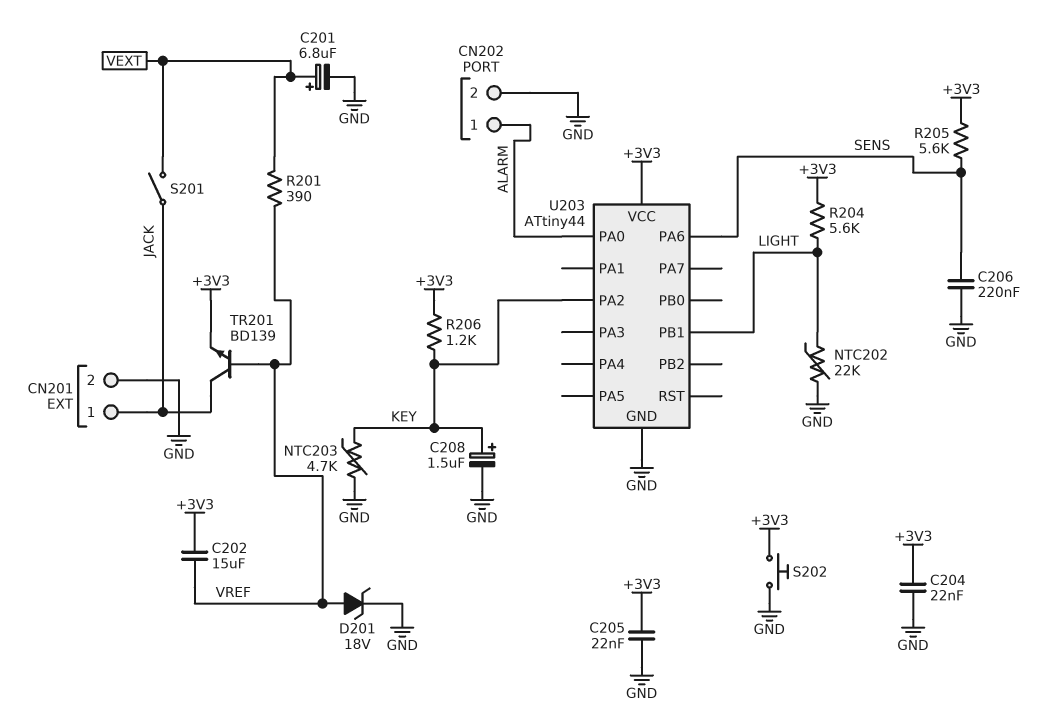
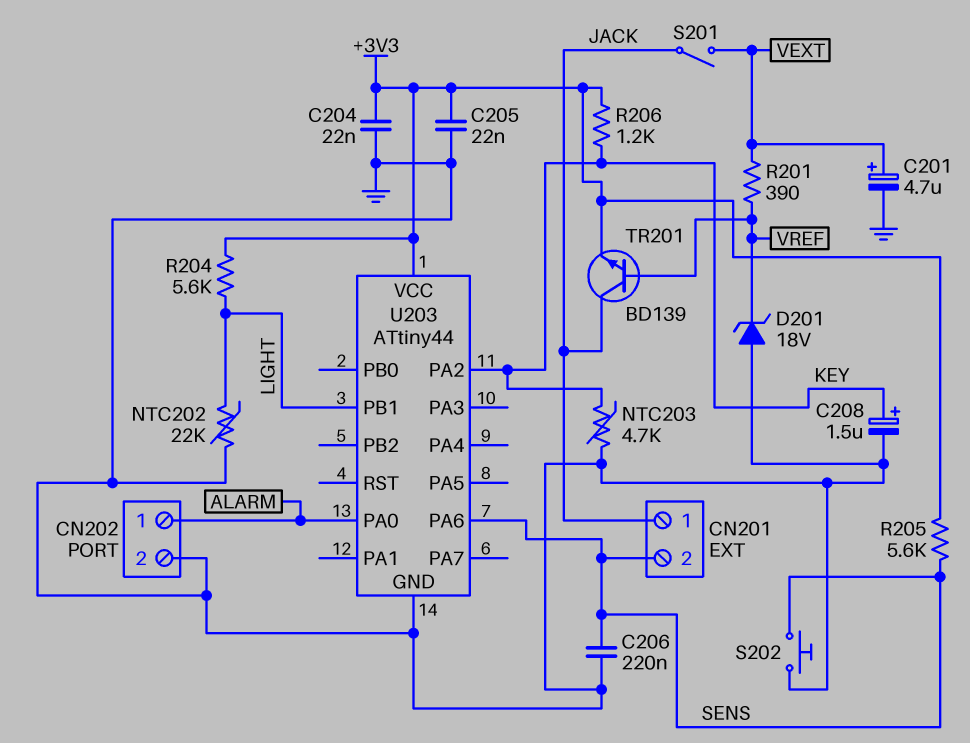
C201: 6.8uF (plus VEXT, minus GND) -> 4.7uF (plus VEXT, minus GND)
C202: 15uF (+3V3, VREF) -> none
CN201 pin 2: GND -> SENS
D201: zener 18V (A VREF, K GND) -> zener 18V (A GND, K VREF)
S202: button (+3V3, GND) -> button (GND, SENS)

